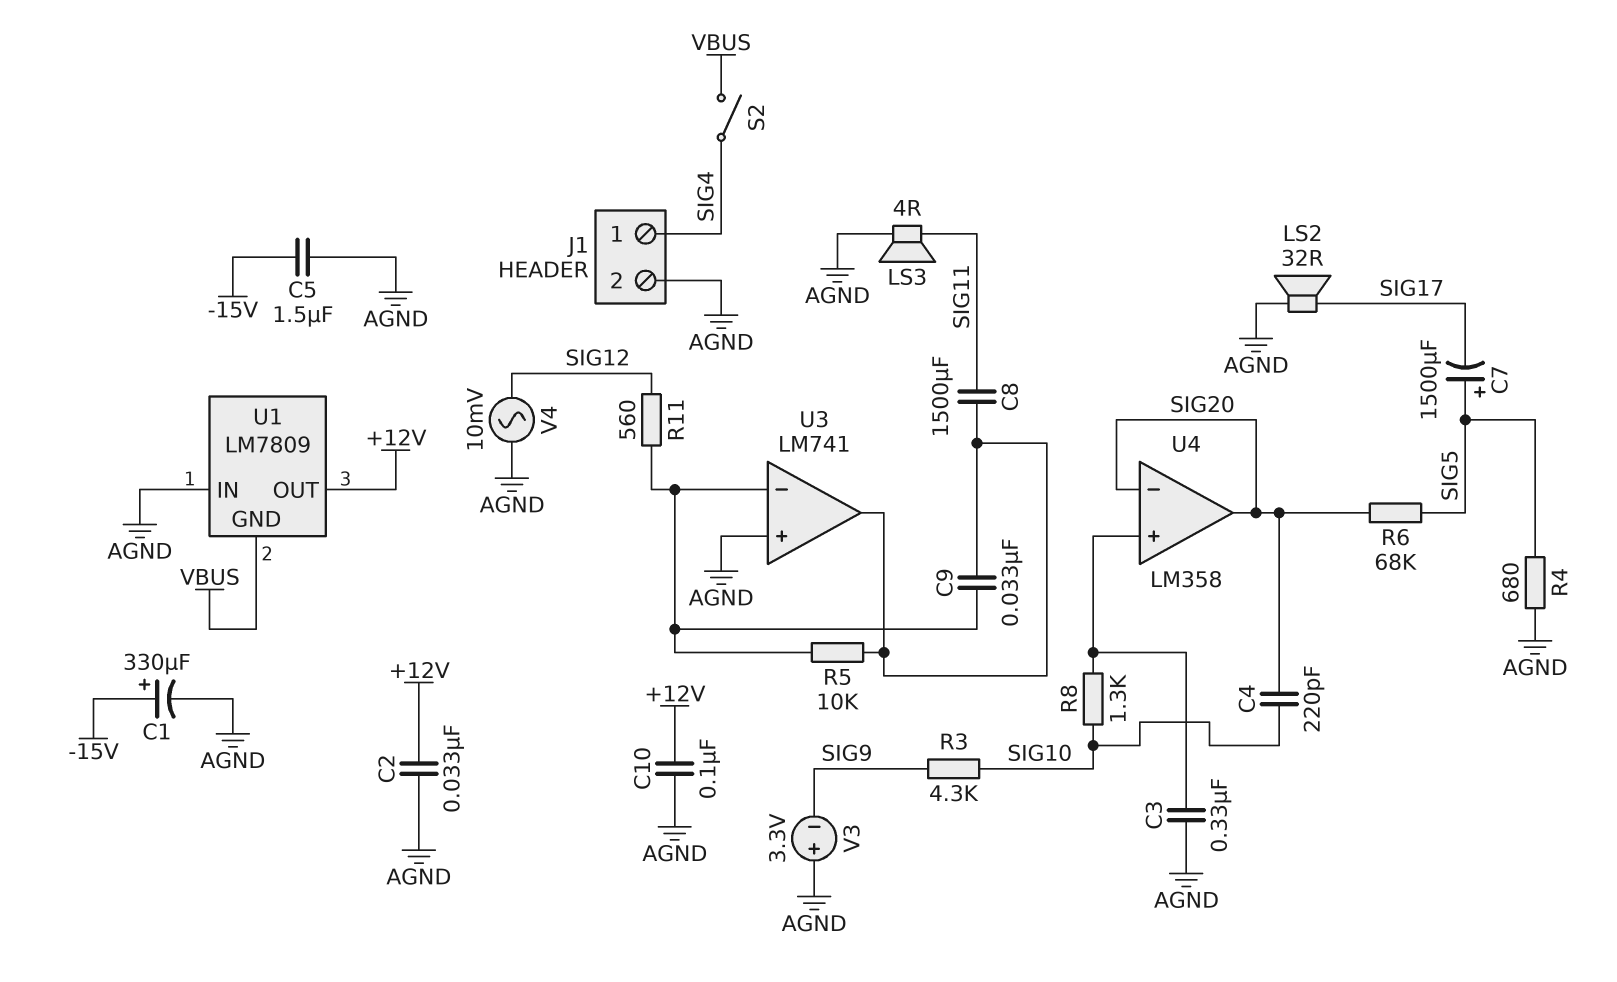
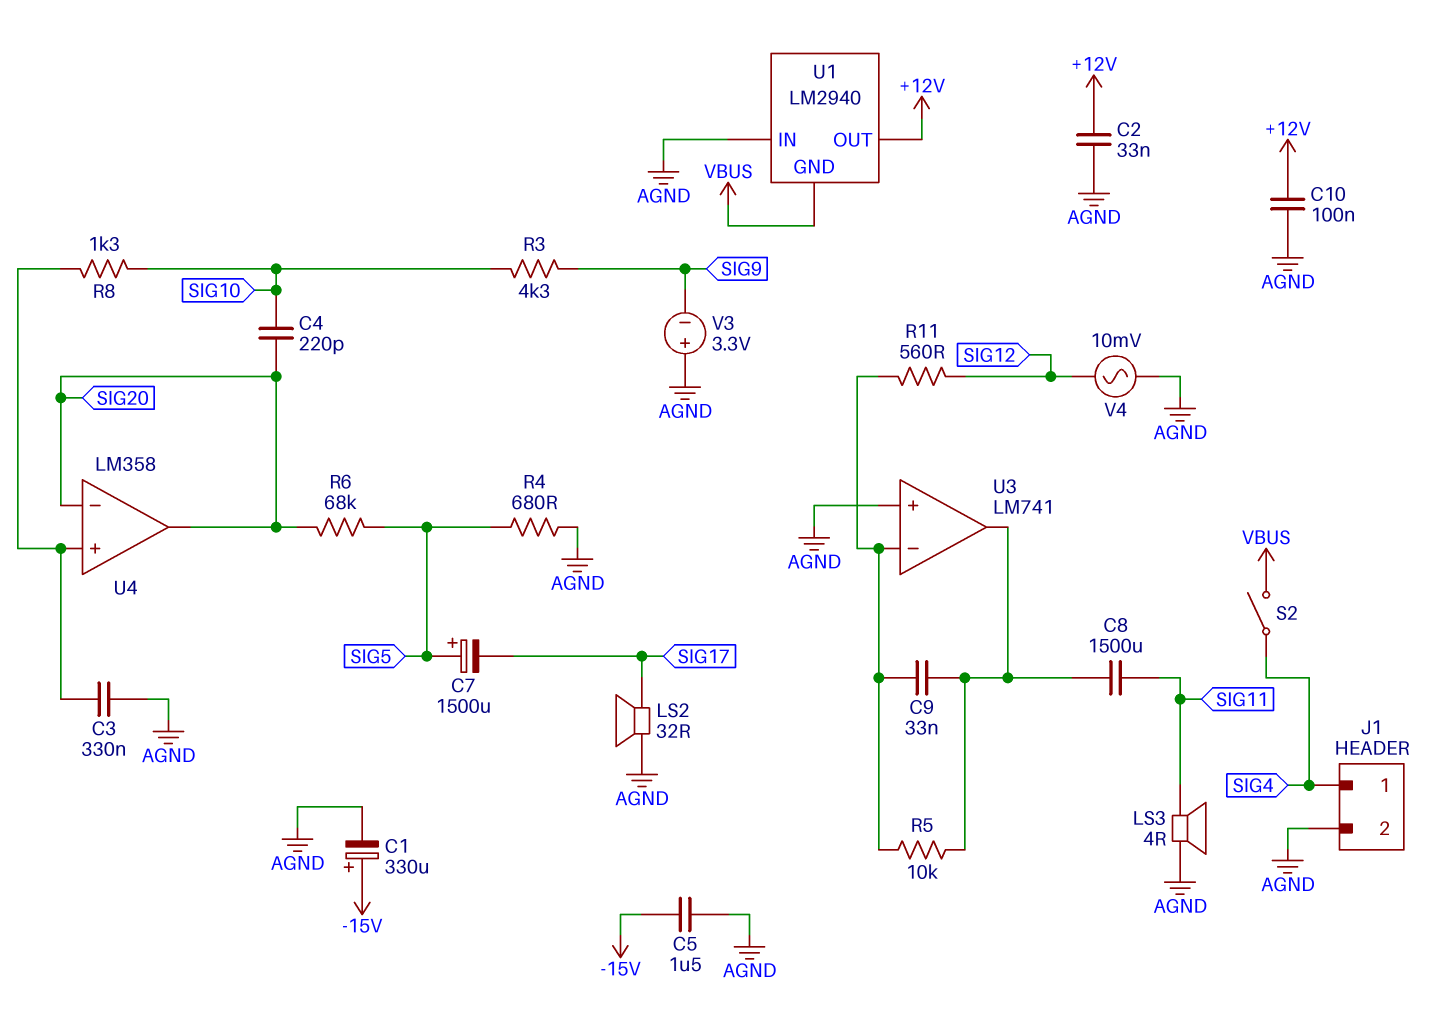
U1: LM7809 -> LM2940

